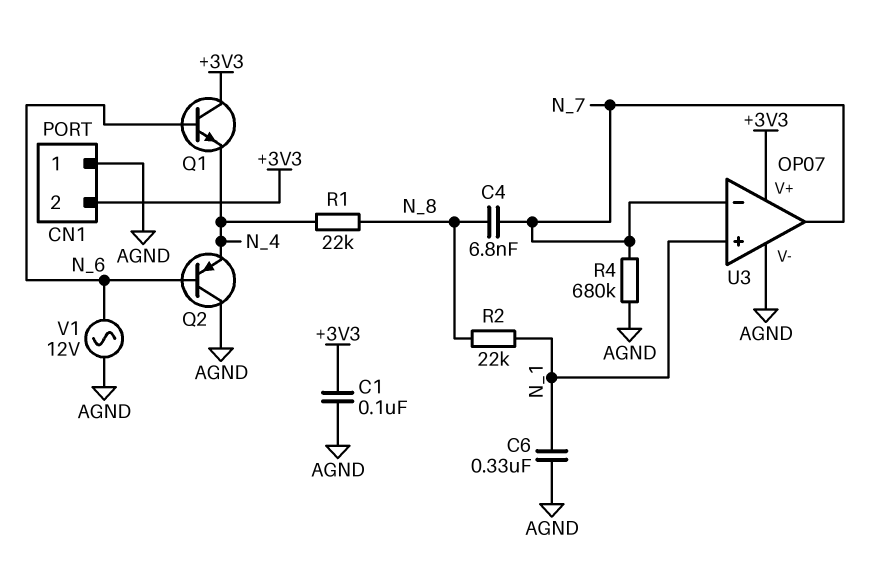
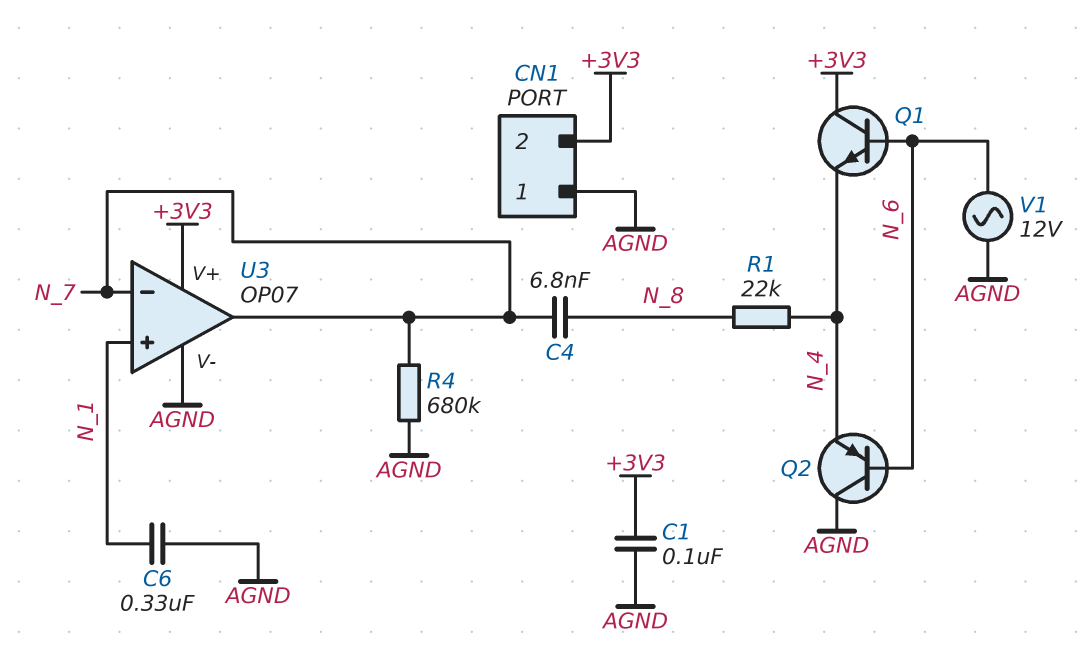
R2: 22k (N_1, N_8) -> none

